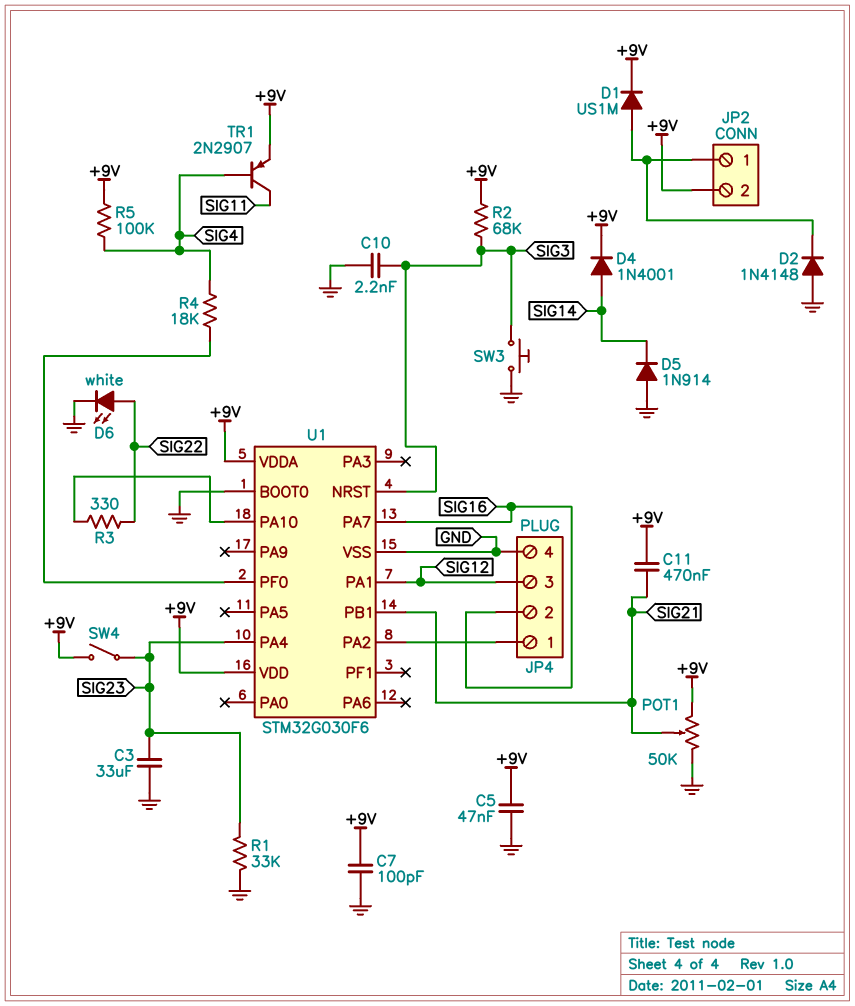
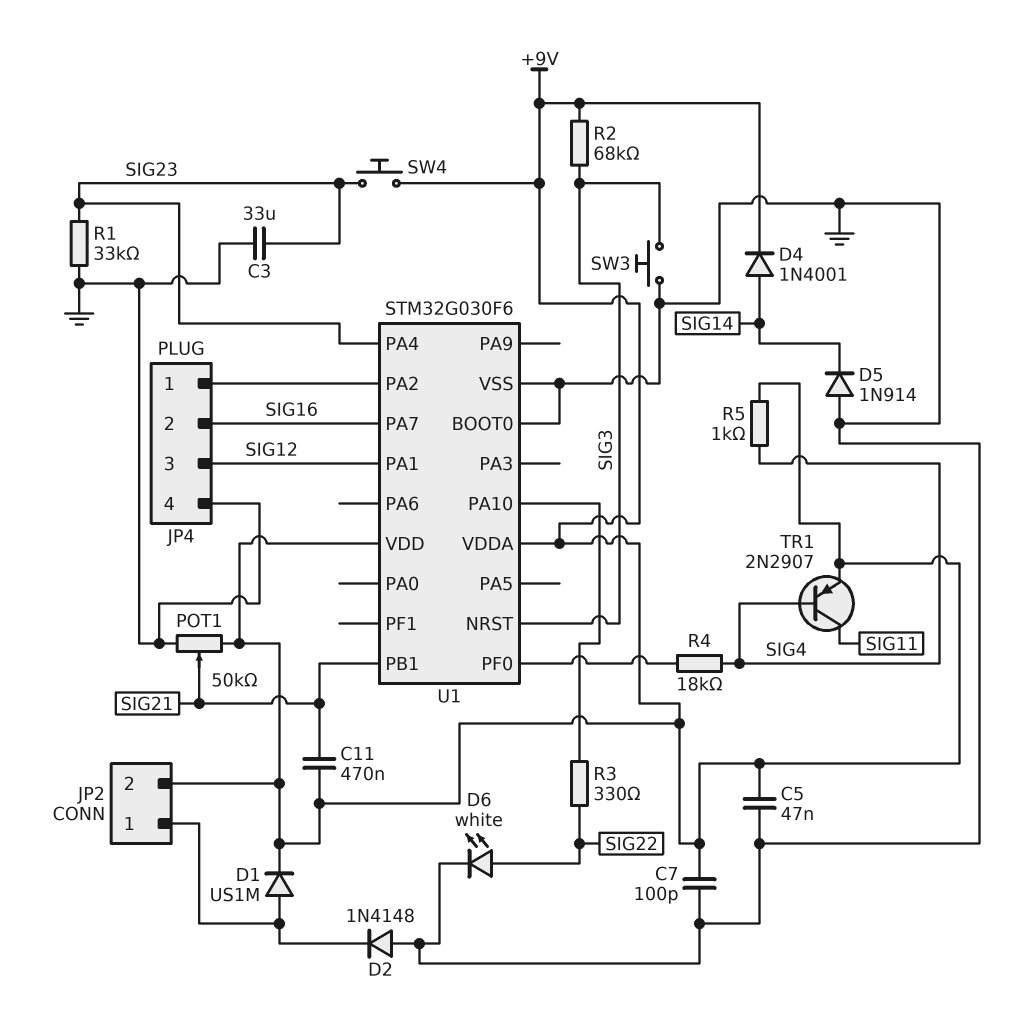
C10: 2.2nF (GND, SIG3) -> none
R5: 100k (+9V, SIG4) -> 1k (+9V, SIG4)
SW4: switch (+9V, SIG23) -> button (+9V, SIG23)

